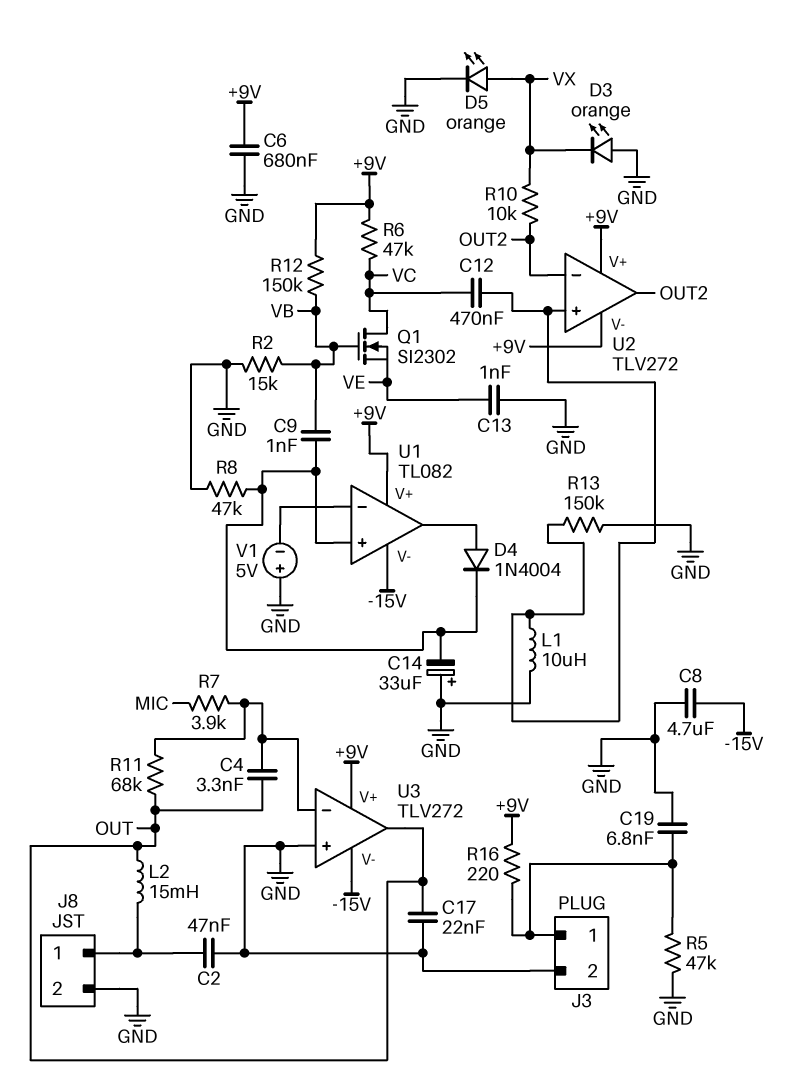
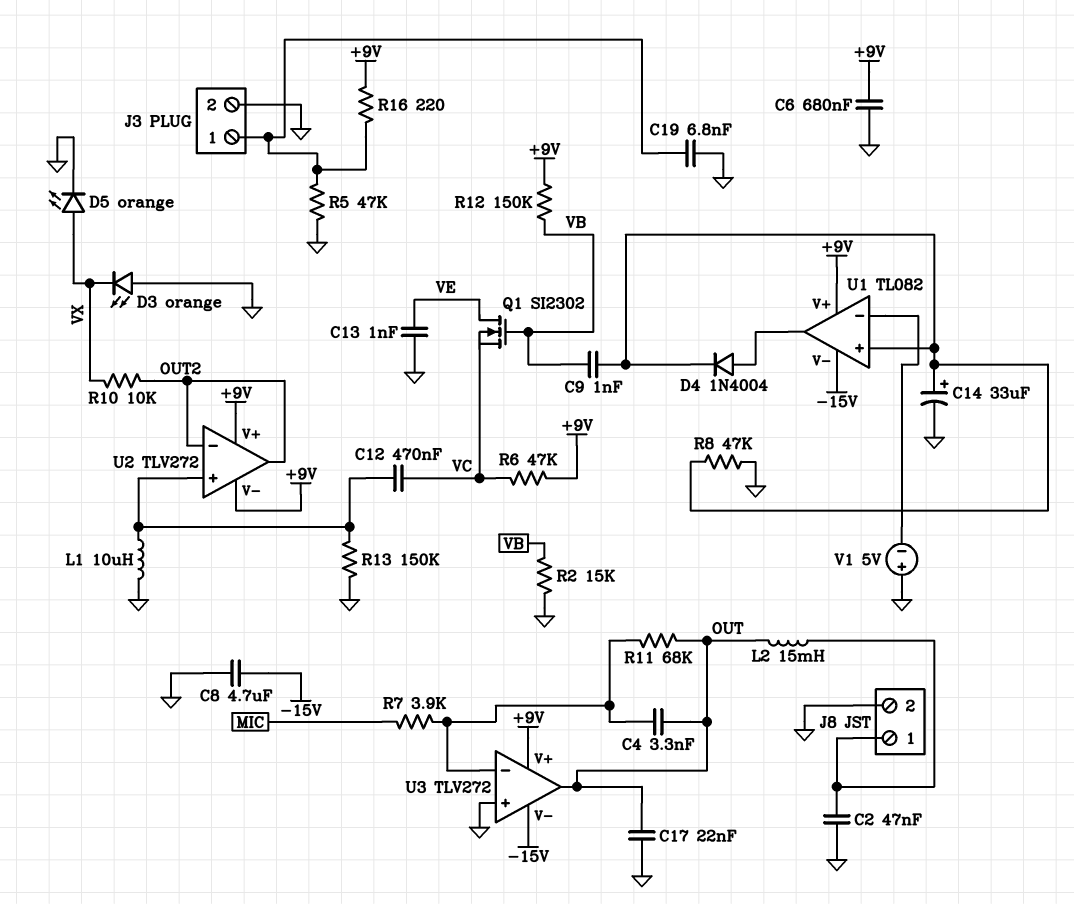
C14: 33uF (plus GND, minus U1/in+) -> 33uF (plus U1/in+, minus GND)
Q1: NMOS SI2302 (G VB, D VC, S VE) -> NMOS SI2302 (G VB, D VE, S VC)

